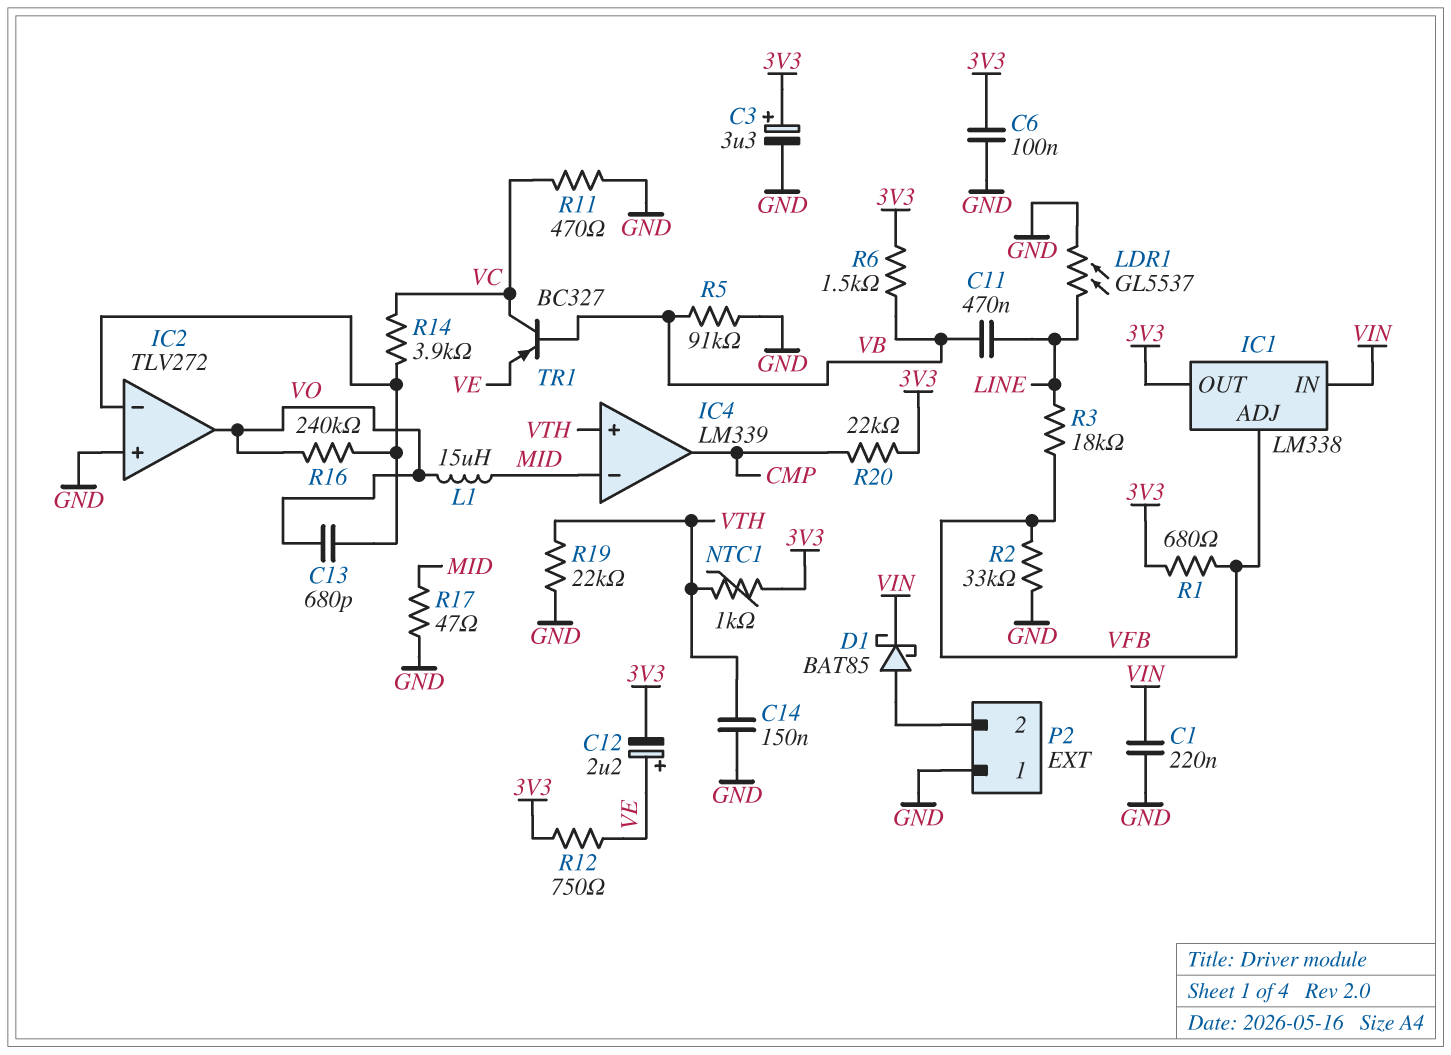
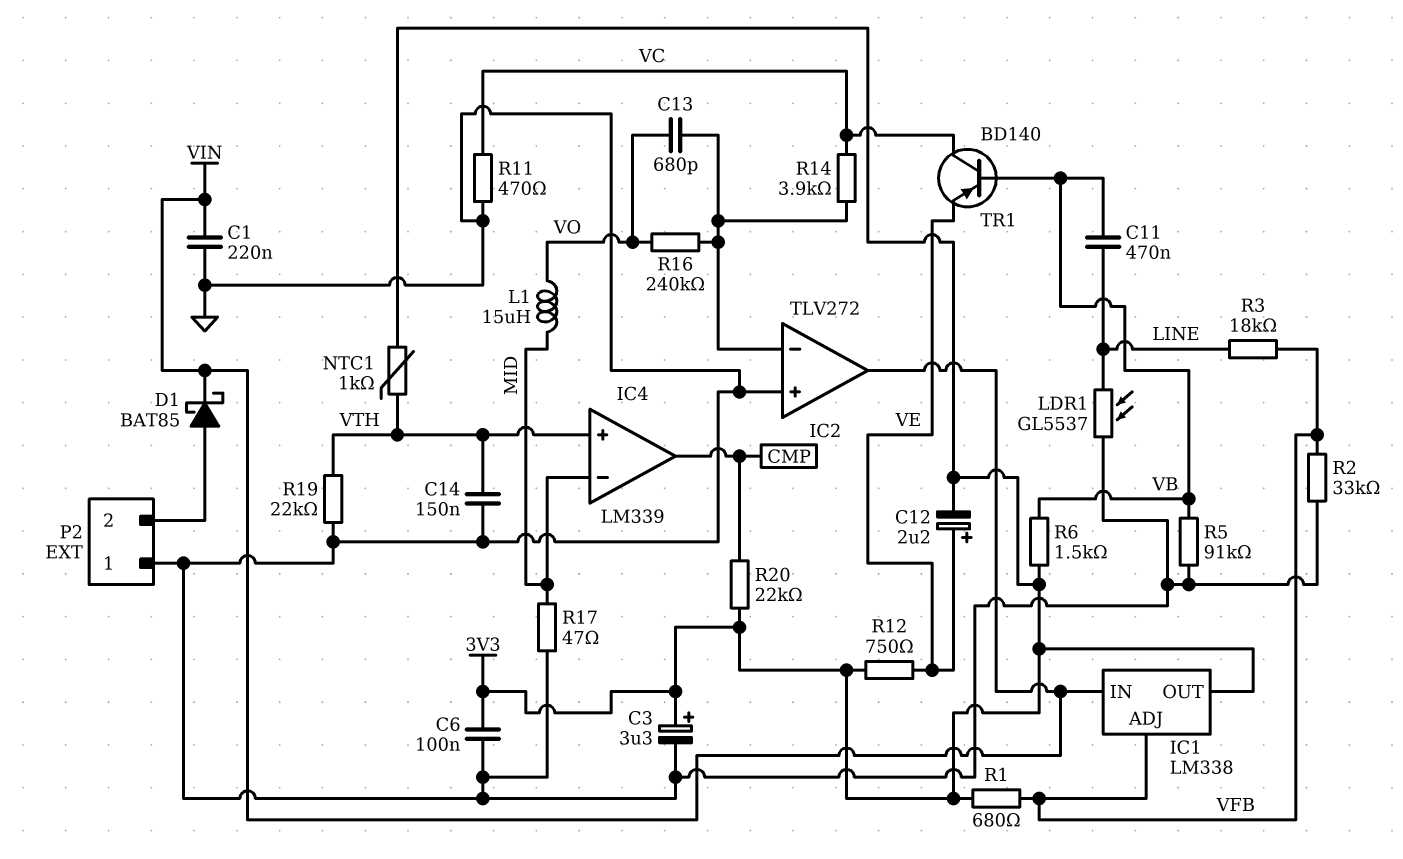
IC2 pin out: VO -> VIN
TR1: PNP BC327 (B VB, C VC, E VE) -> PNP BD140 (B VB, C VC, E VE)

